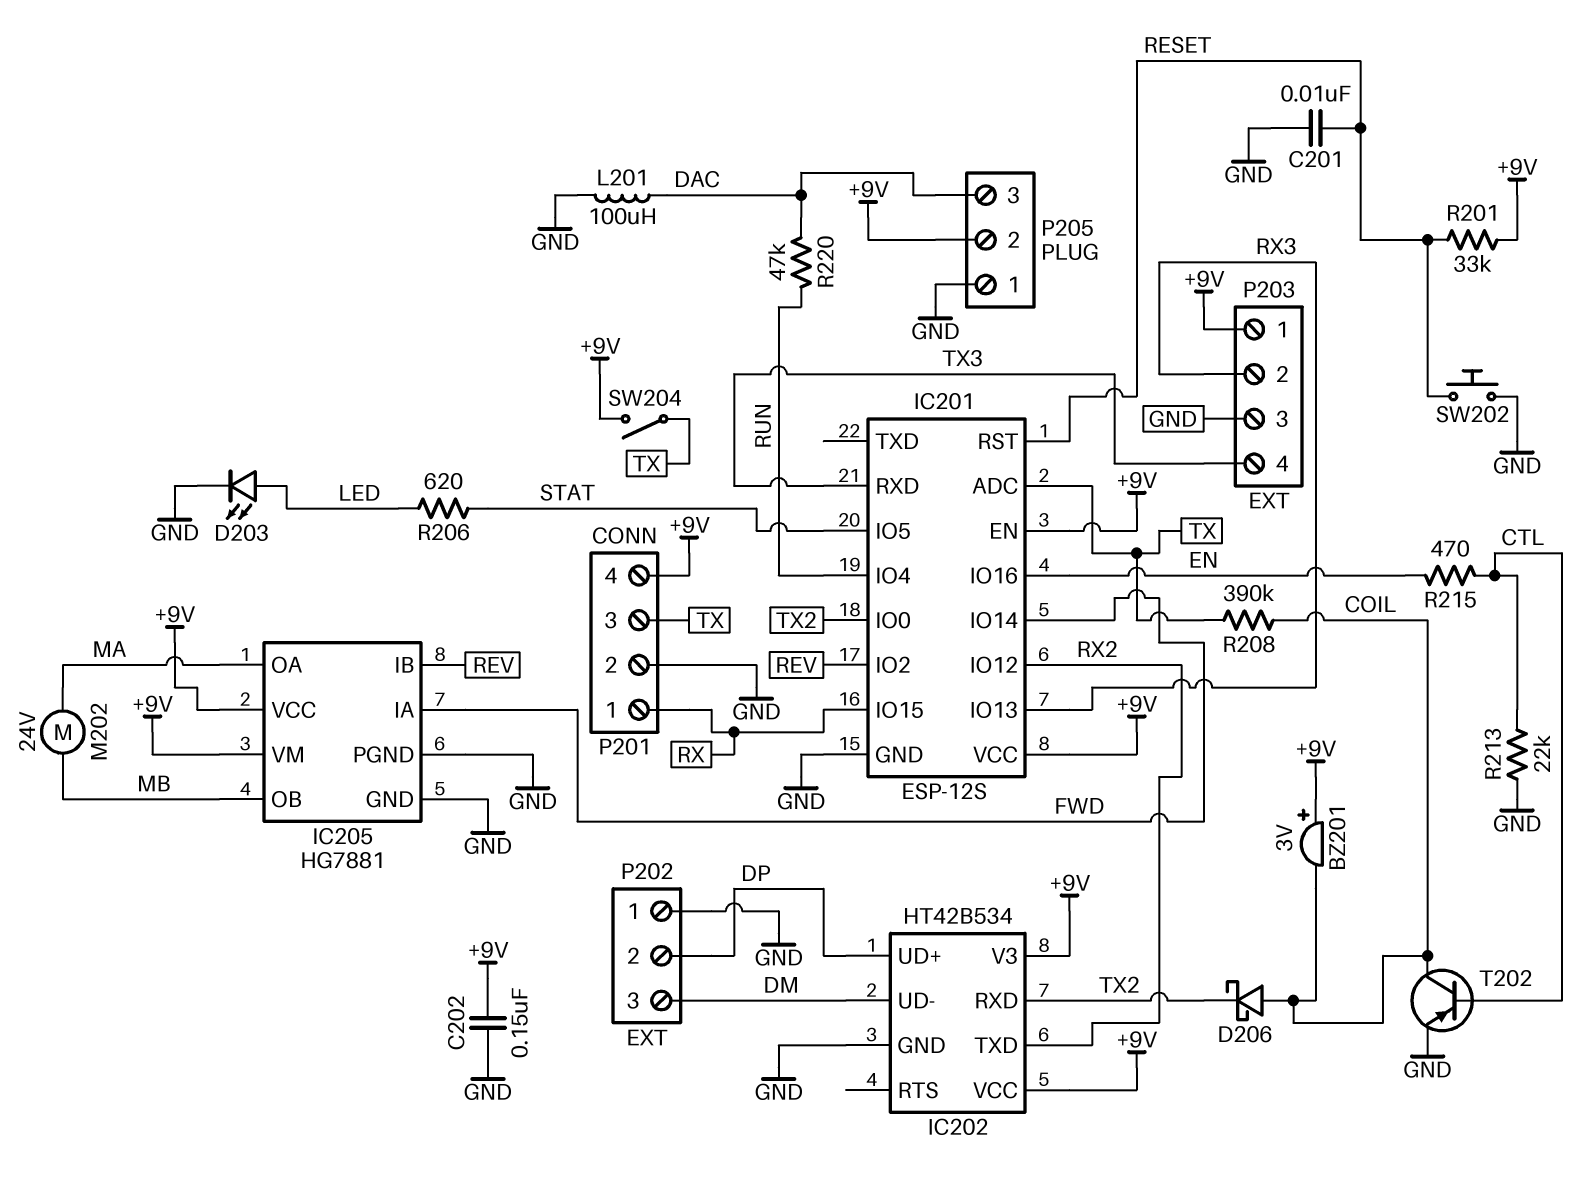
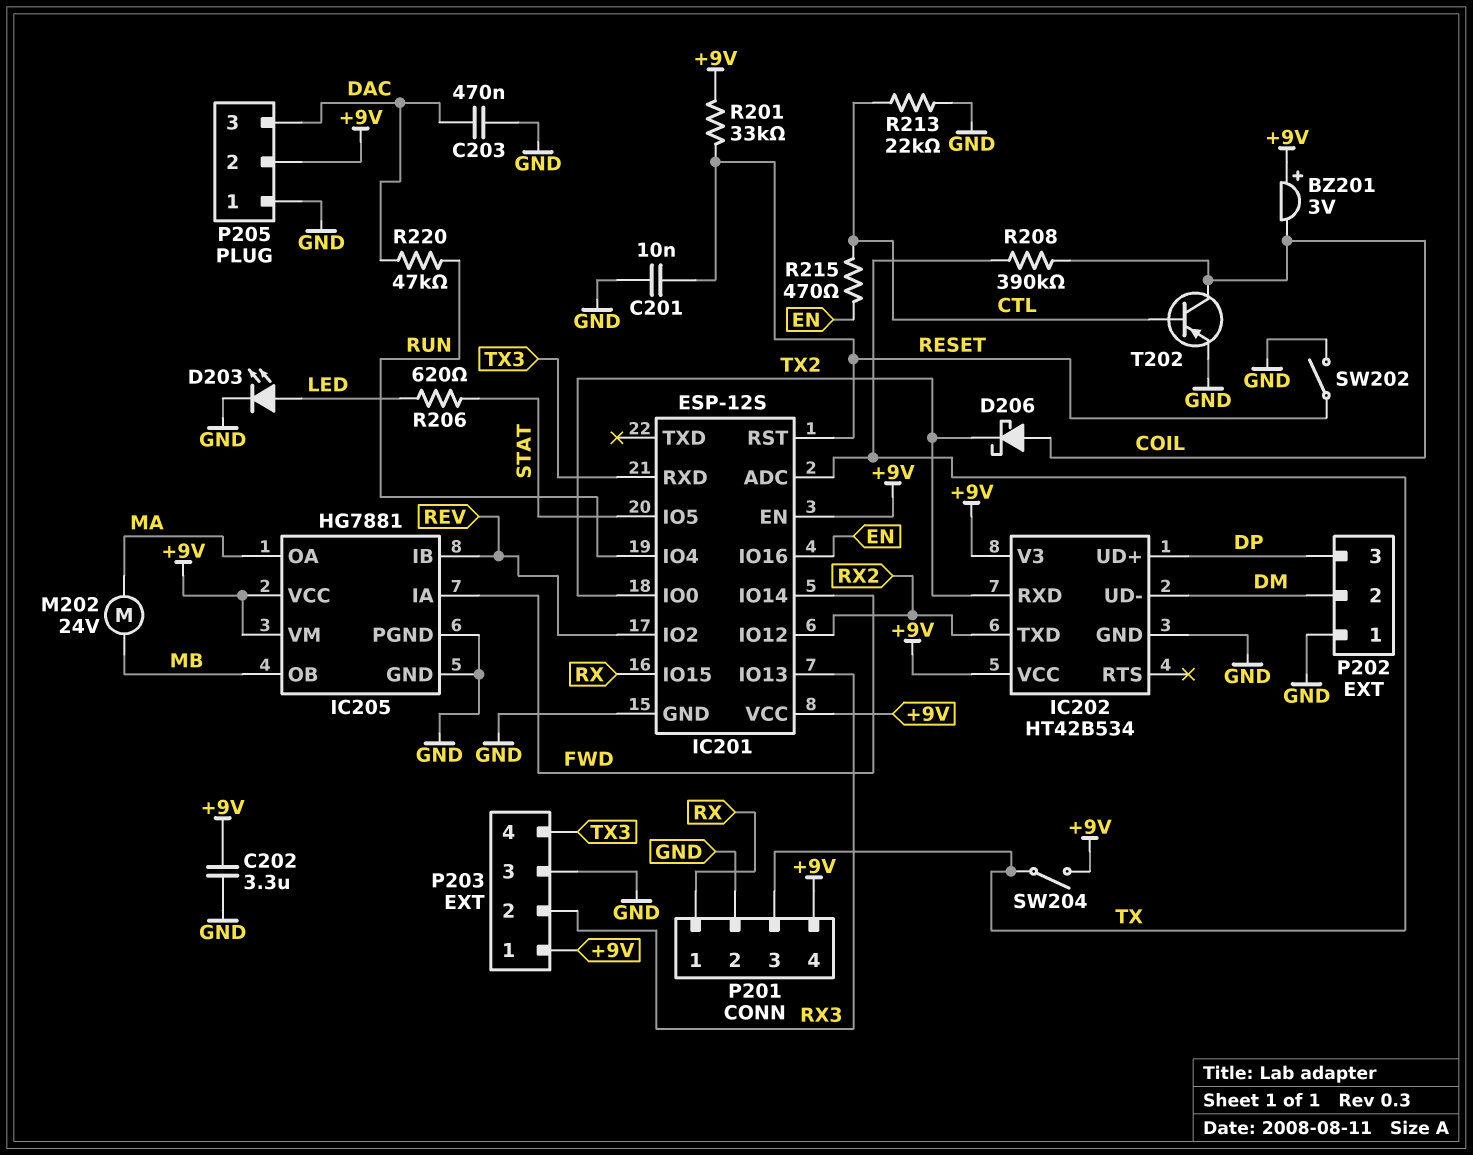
C202: 150nF (+9V, GND) -> 3.3uF (+9V, GND)
C203: none -> 470nF (DAC, GND)
L201: 100uH (DAC, GND) -> none
P202 pin 2: DP -> DM
P202 pin 3: DM -> DP
SW202: button (GND, RESET) -> switch (GND, RESET)

